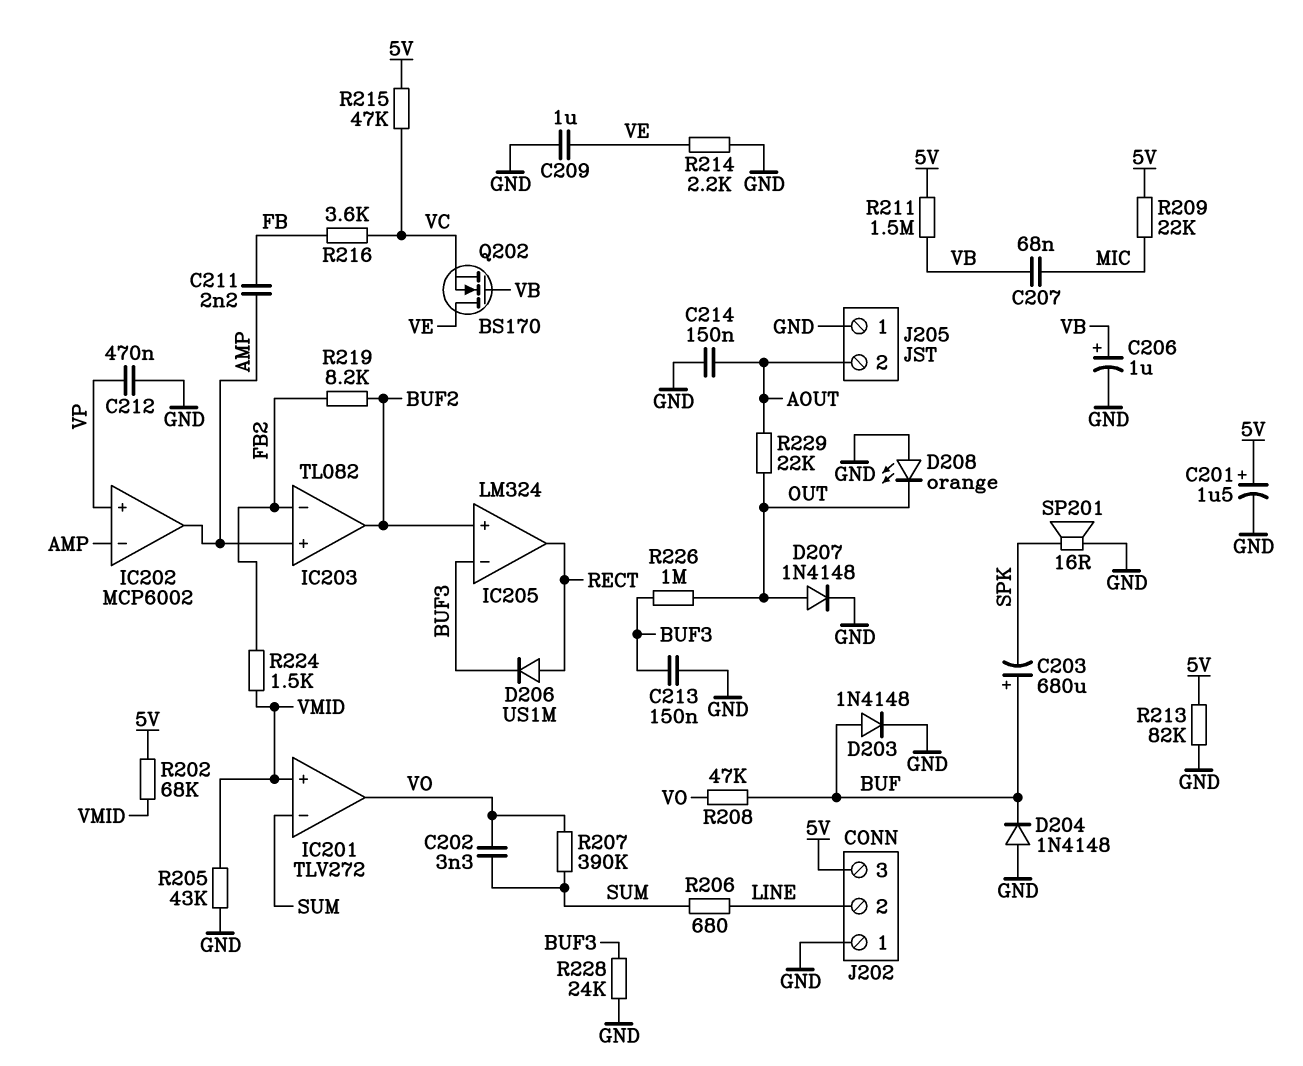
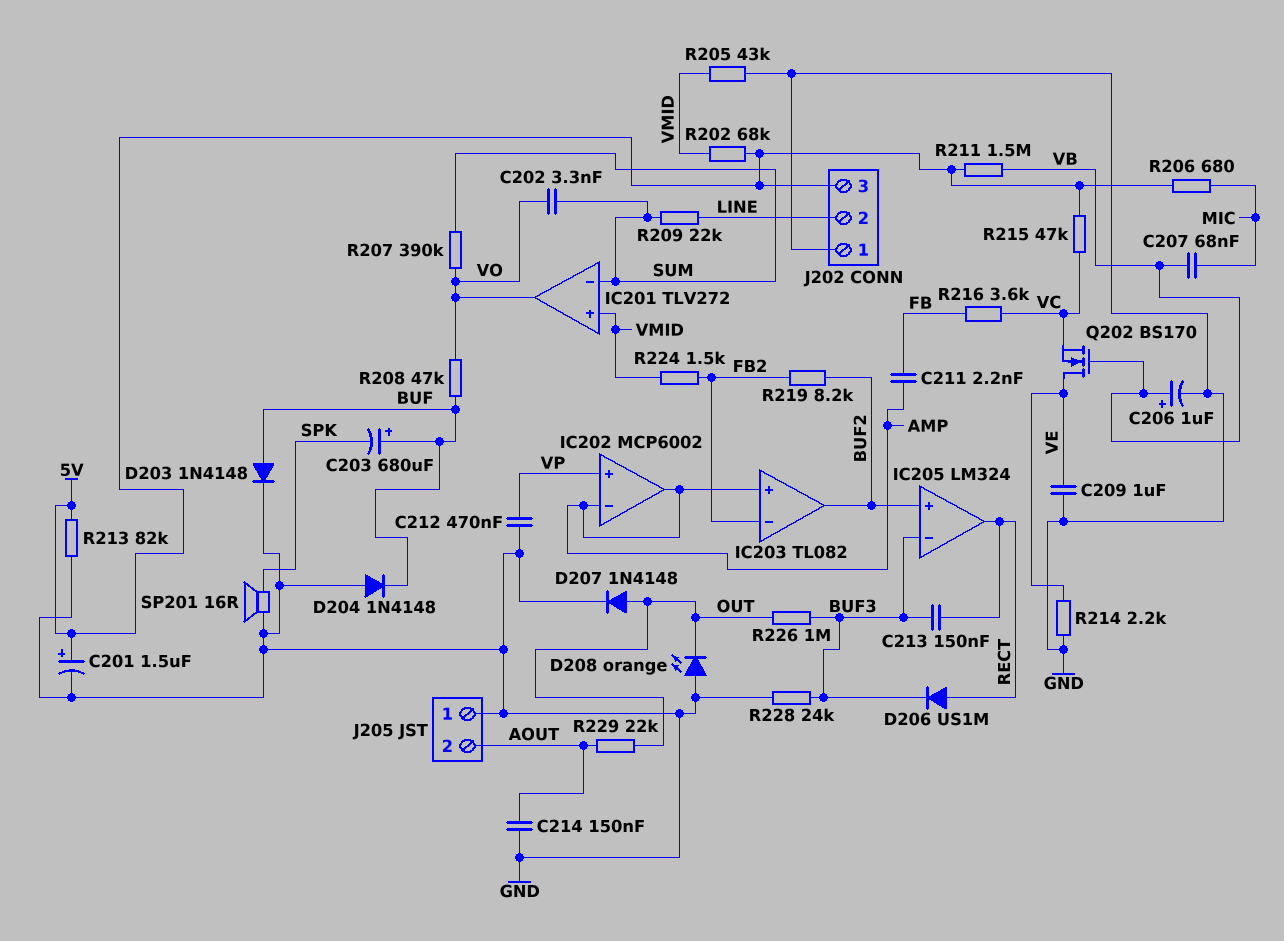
C213: 150nF (BUF3, GND) -> 150nF (BUF3, RECT)
R206: 680 (LINE, SUM) -> 680 (5V, MIC)
R209: 22k (5V, MIC) -> 22k (LINE, SUM)

